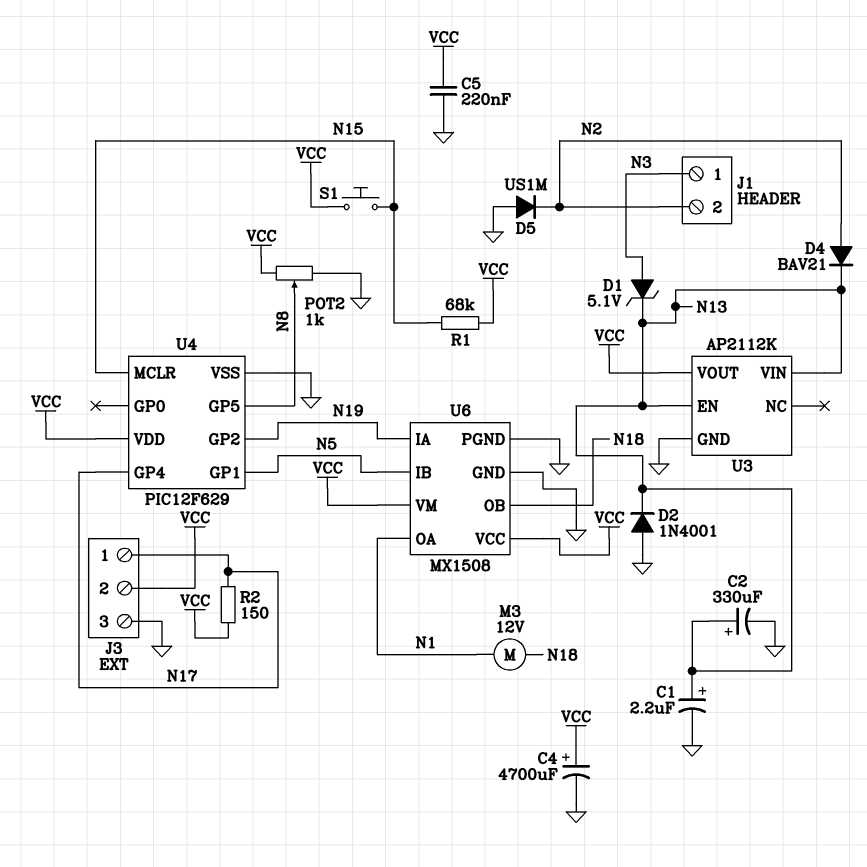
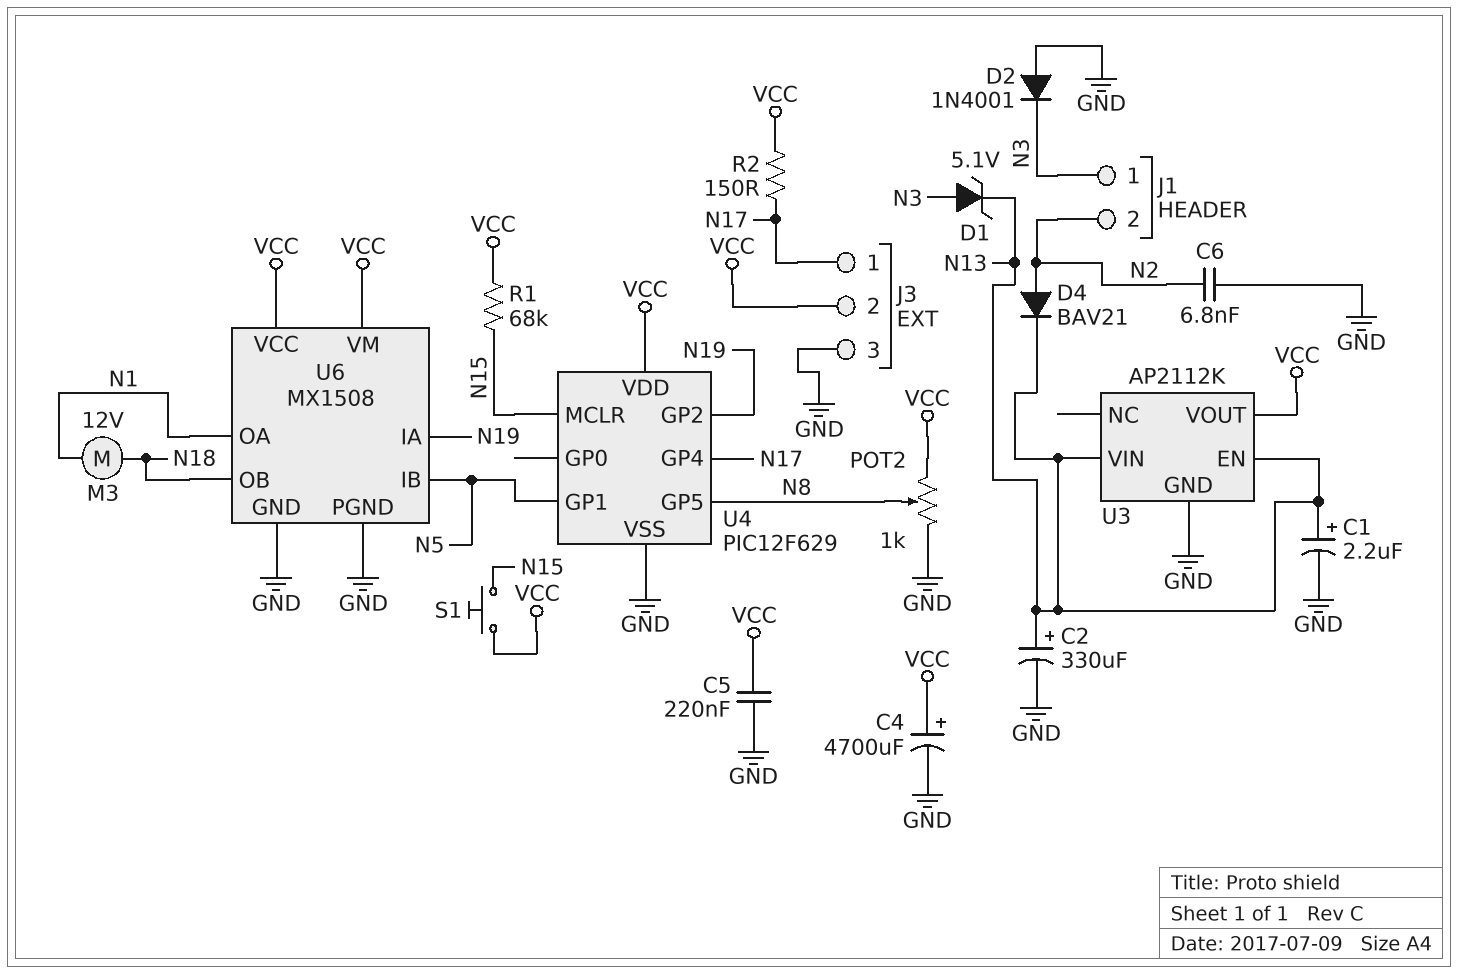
C6: none -> 6.8nF (GND, N2)
D2: diode 1N4001 (A GND, K N13) -> diode 1N4001 (A GND, K N3)
D5: diode US1M (A GND, K N2) -> none

